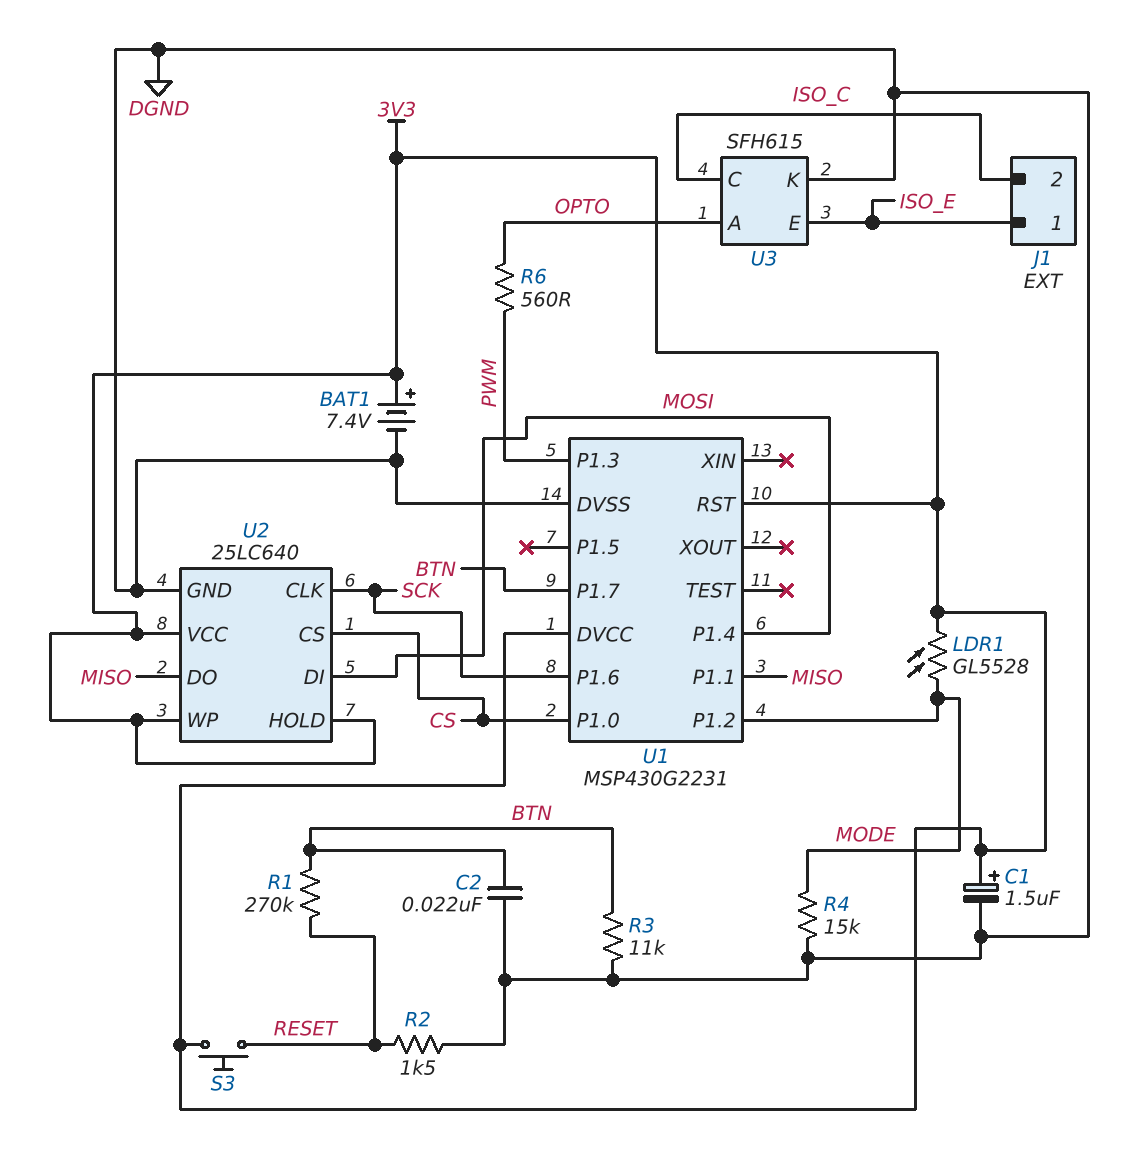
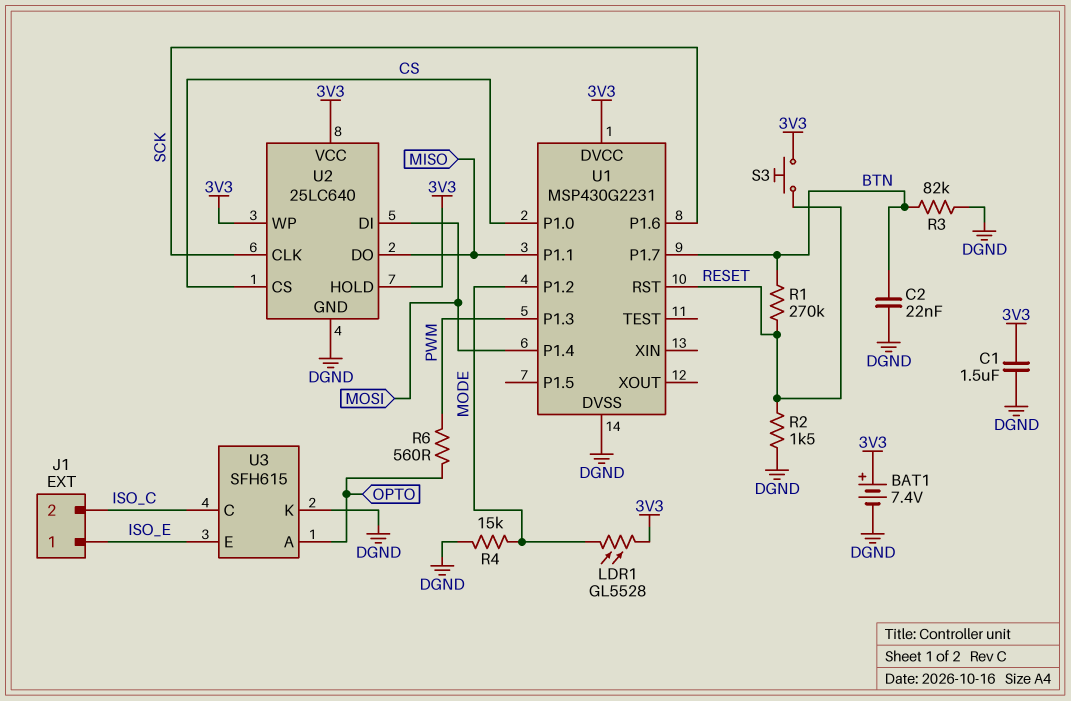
C1: 1.5uF (plus 3V3, minus DGND) -> 1.5uF (3V3, DGND)
R3: 11k (BTN, DGND) -> 82k (BTN, DGND)
U1 pin RST: 3V3 -> RESET

